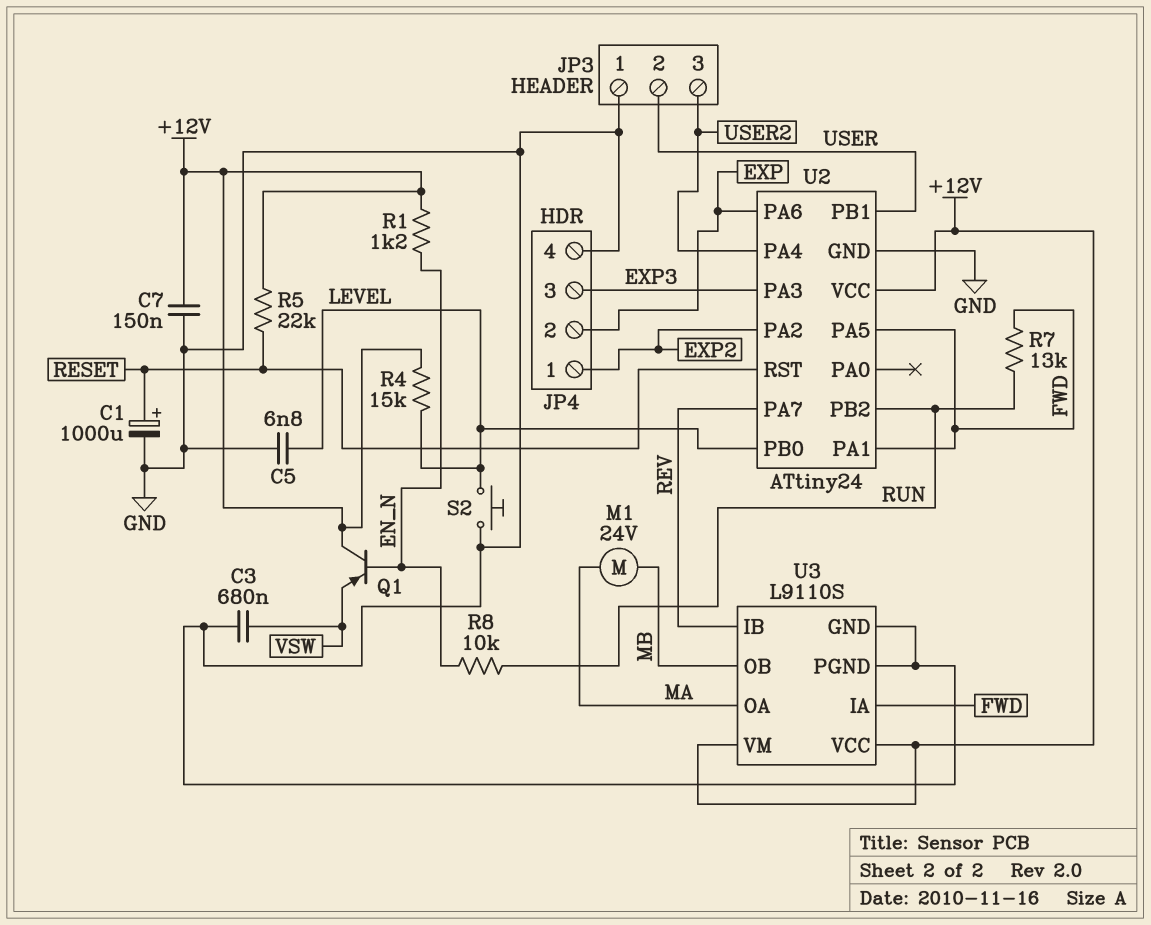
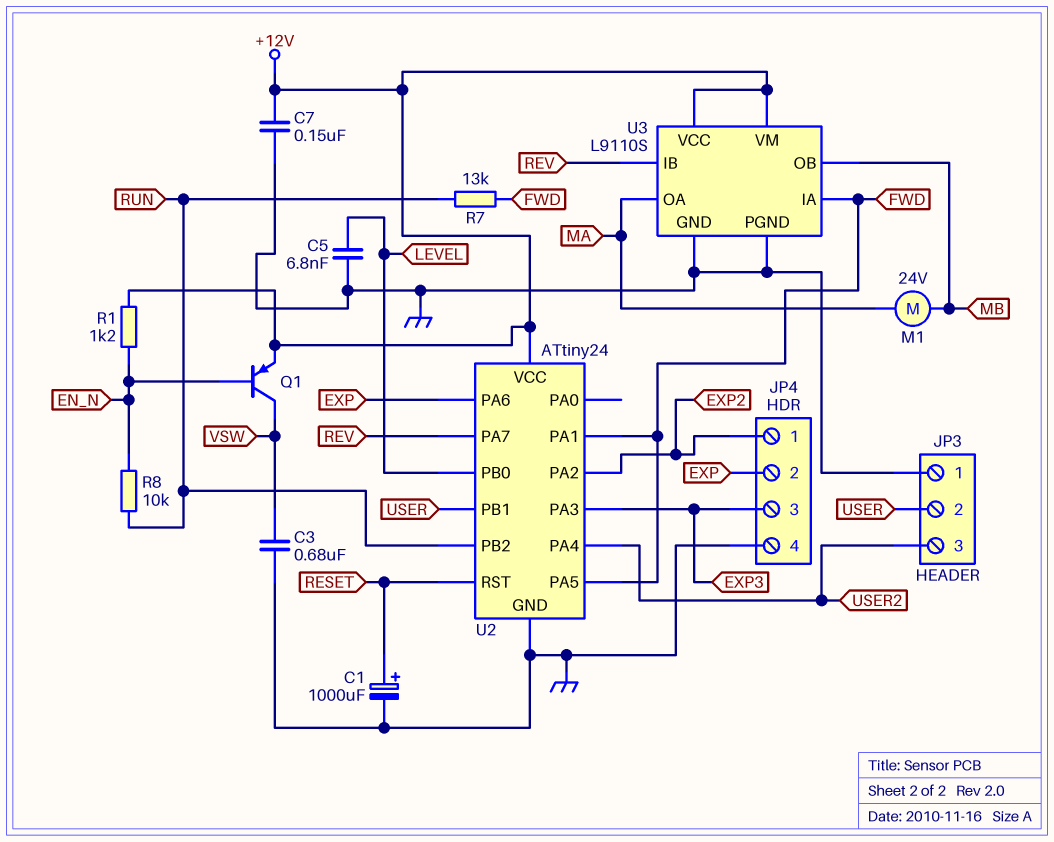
Q1: PNP (B EN_N, C +12V, E VSW) -> PNP (B EN_N, C VSW, E +12V)
R4: 15k (+12V, LEVEL) -> none
R5: 22k (+12V, RESET) -> none
S2: button (GND, LEVEL) -> none

